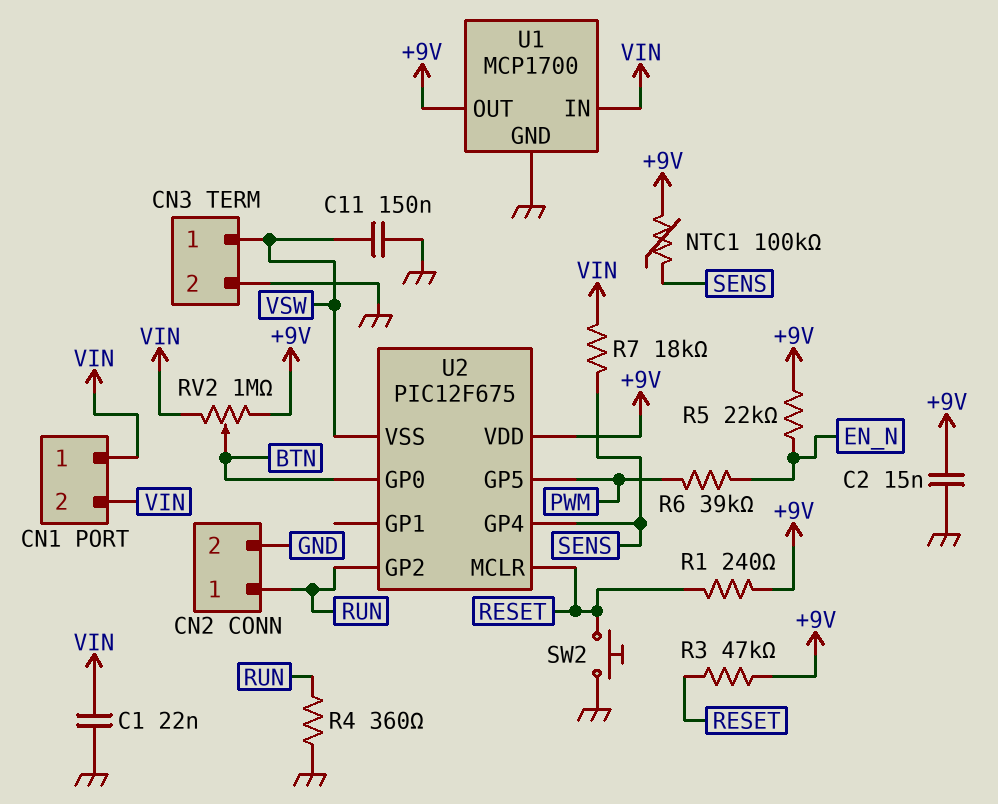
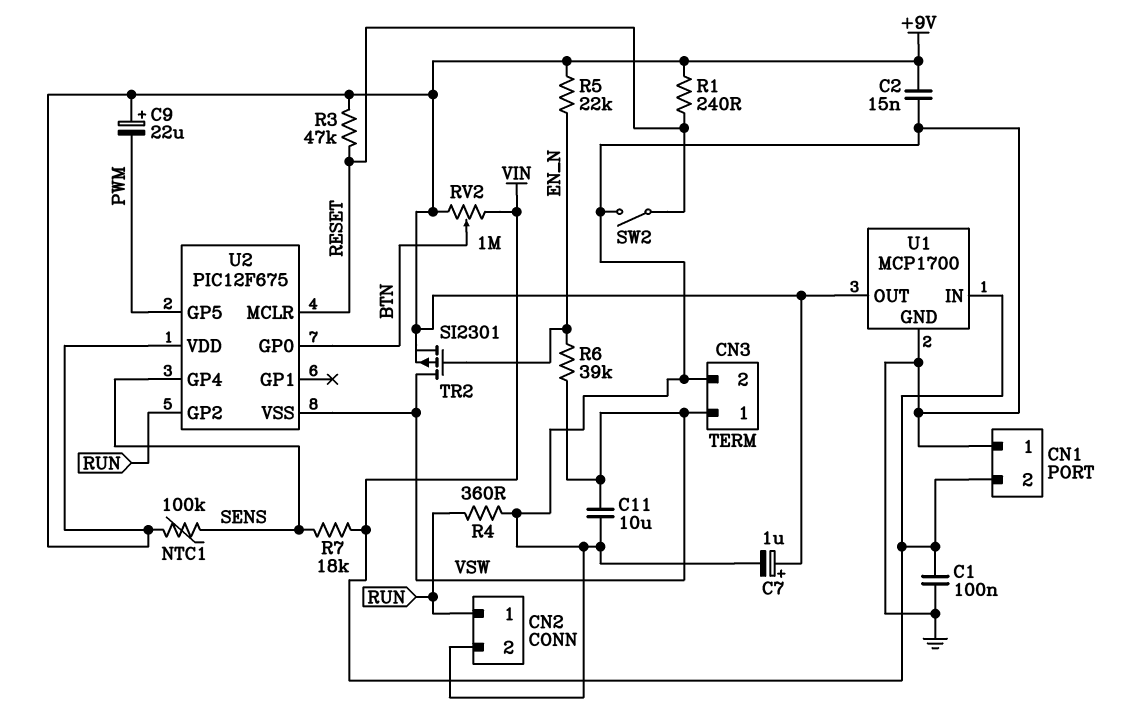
C1: 22nF (GND, VIN) -> 100nF (GND, VIN)
C7: none -> 1uF (plus +9V, minus GND)
C9: none -> 22uF (plus +9V, minus PWM)
C11: 150nF (GND, VSW) -> 10uF (GND, VSW)
CN1 pin 1: VIN -> GND
R6: 39k (EN_N, PWM) -> 39k (EN_N, VSW)
SW2: button (GND, RESET) -> switch (GND, RESET)
TR2: none -> PMOS SI2301 (G EN_N, D VSW, S +9V)

